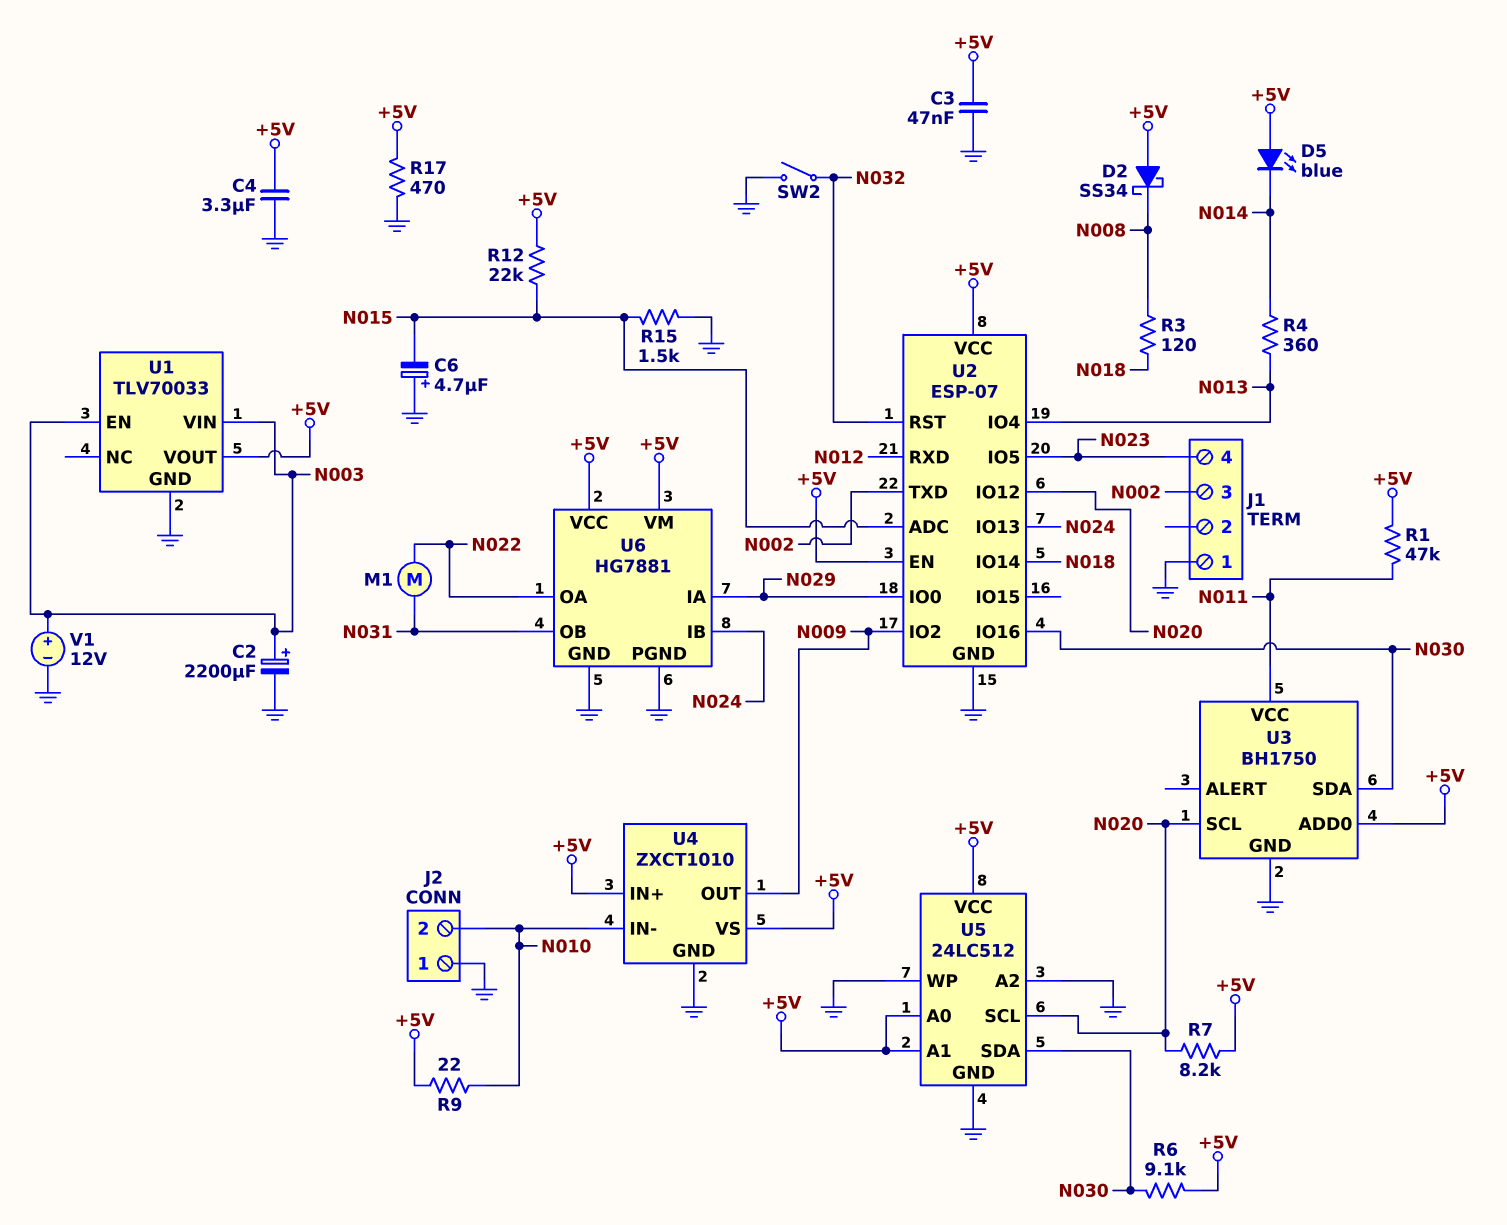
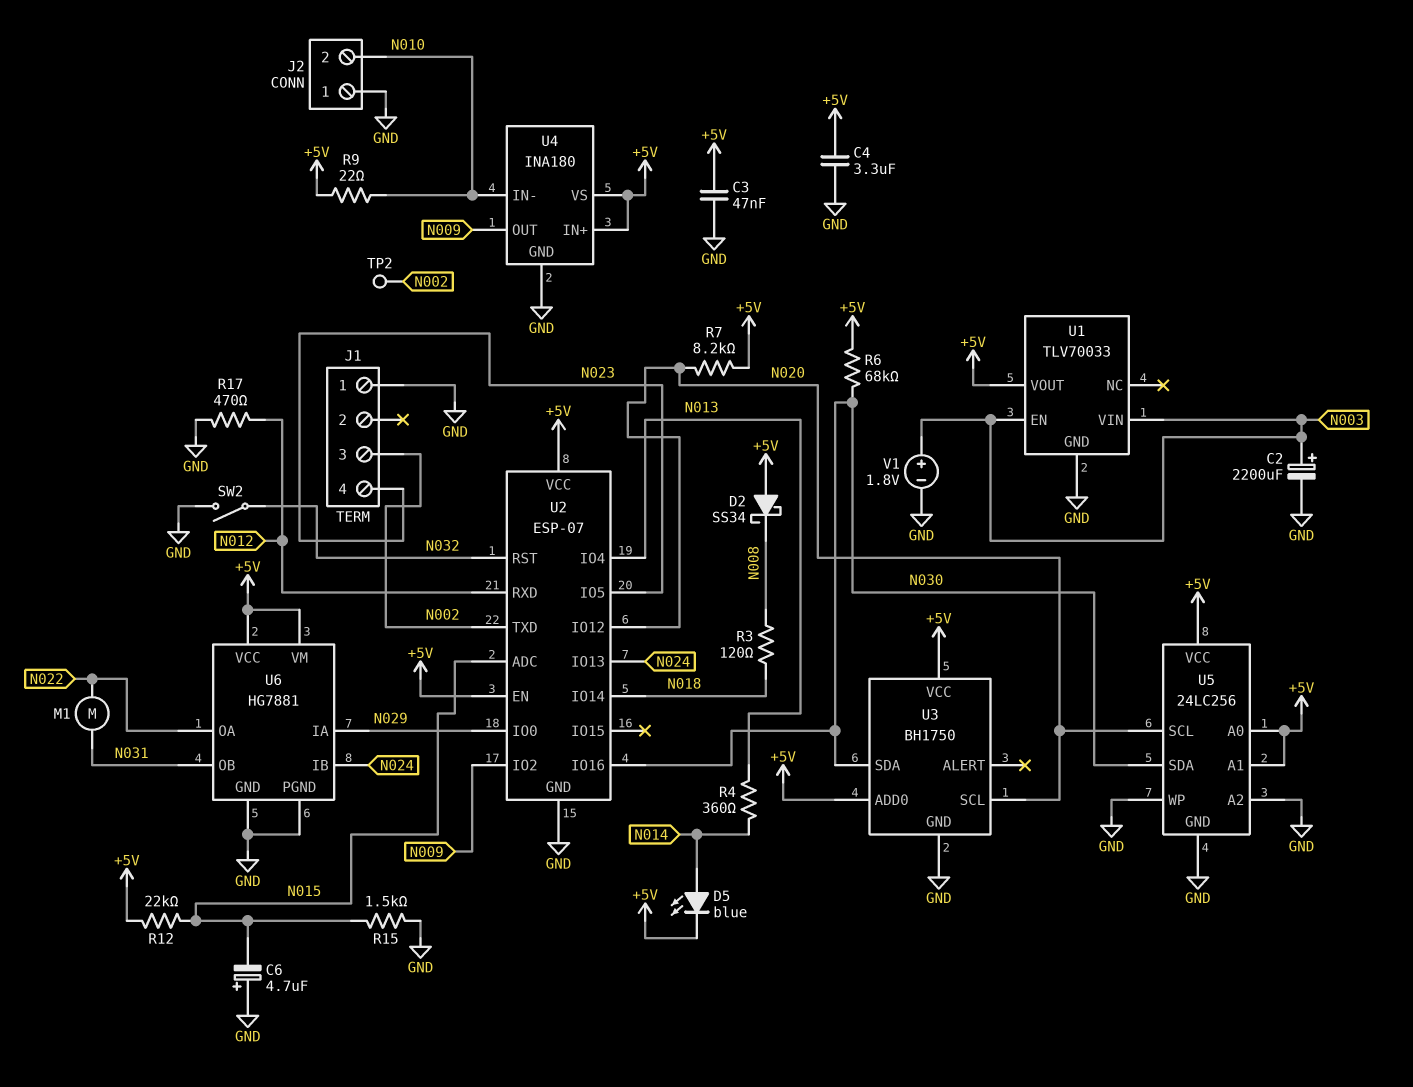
D5: LED blue (A +5V, K N014) -> LED blue (A N014, K +5V)
R1: 47k (+5V, N011) -> none
R6: 9.1k (+5V, N030) -> 68k (+5V, N030)
R17: 470 (+5V, GND) -> 470 (GND, N012)
TP2: none -> test point (N002)
U3 pin VCC: N011 -> +5V
U4: ZXCT1010 -> INA180
U5: 24LC512 -> 24LC256
V1: 12V (plus N003, minus GND) -> 1.8V (plus N003, minus GND)

